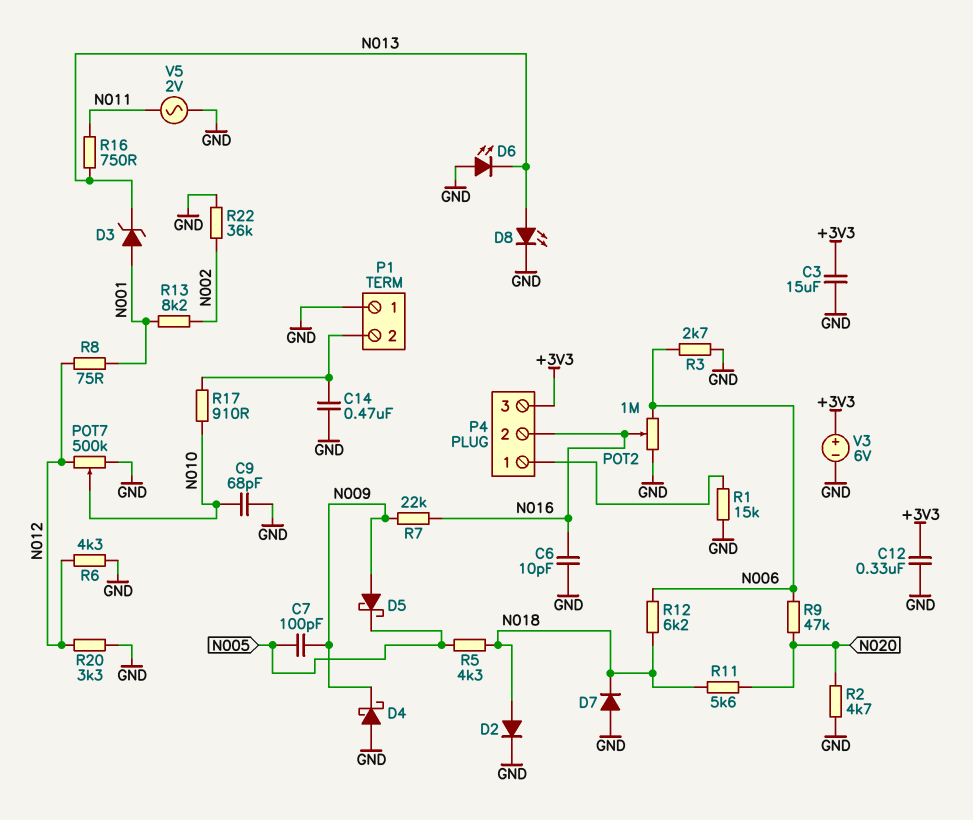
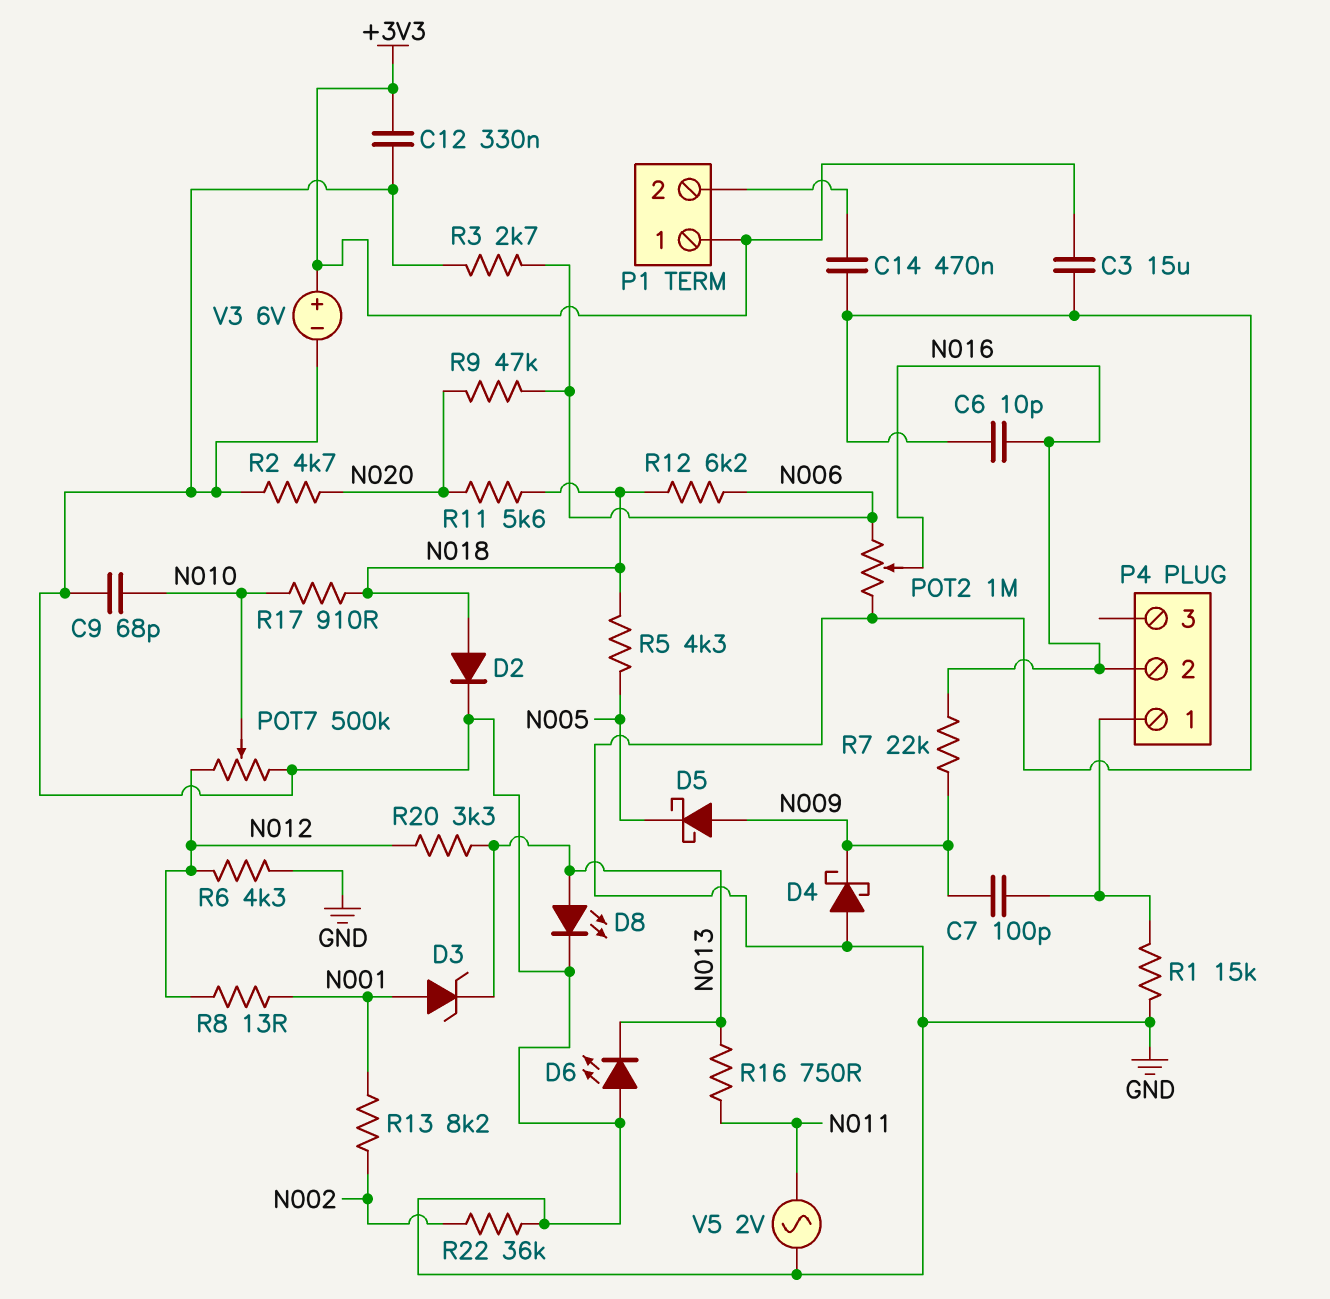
C7: 100pF (N005, N009) -> 100pF (N009, P4/1)
D7: diode (A GND, K N018) -> none
P1 pin 1: GND -> +3V3
P4 pin 3: +3V3 -> none
R8: 75 (N001, N012) -> 13 (N001, N012)
R17: 910 (N010, P1/2) -> 910 (N010, N018)
R20: 3.3k (GND, N012) -> 3.3k (N012, N013)

